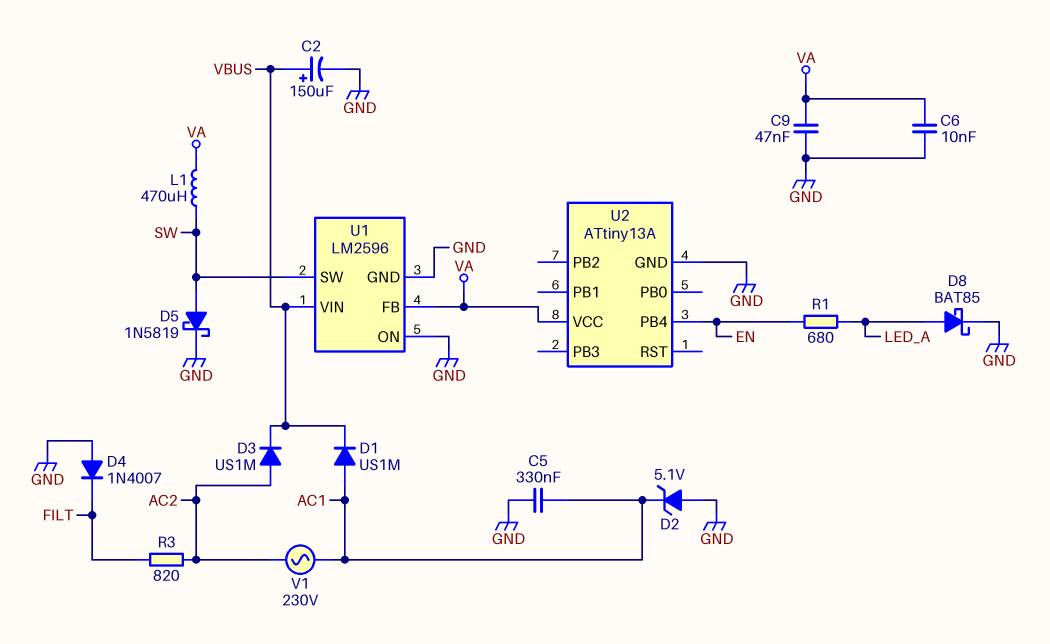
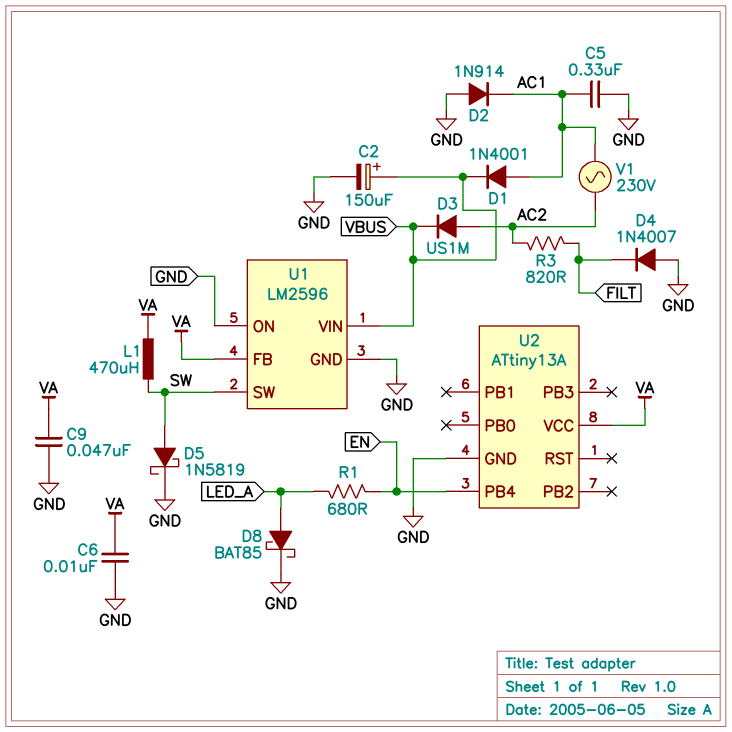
D1: diode US1M (A AC1, K VBUS) -> diode 1N4001 (A AC1, K VBUS)
D2: zener 5.1V (A GND, K AC1) -> diode 1N914 (A GND, K AC1)

